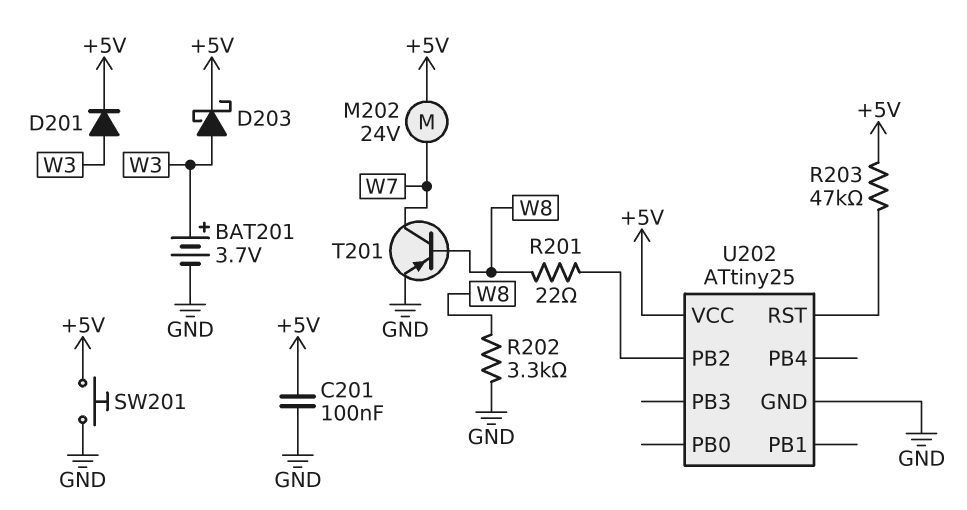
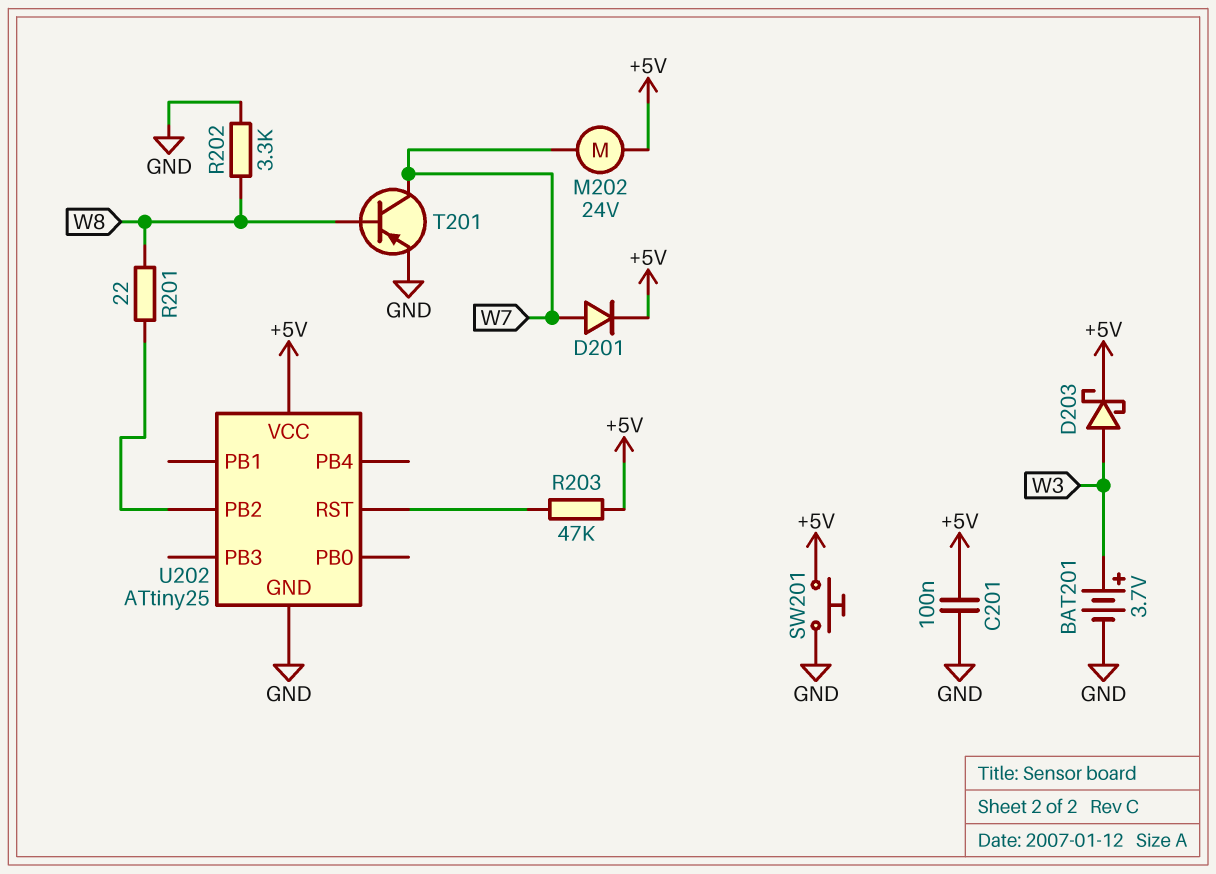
D201: diode (A W3, K +5V) -> diode (A W7, K +5V)

